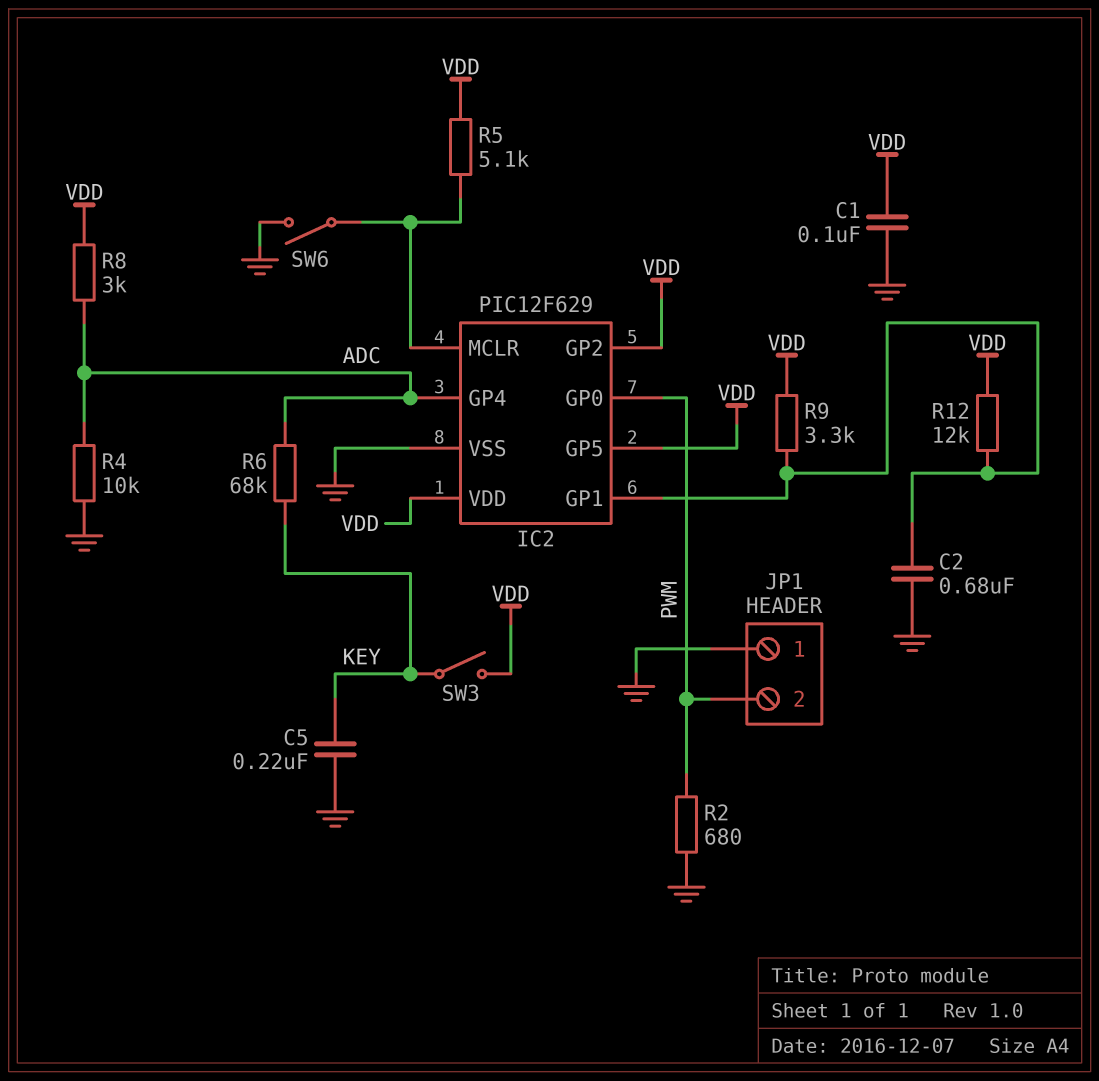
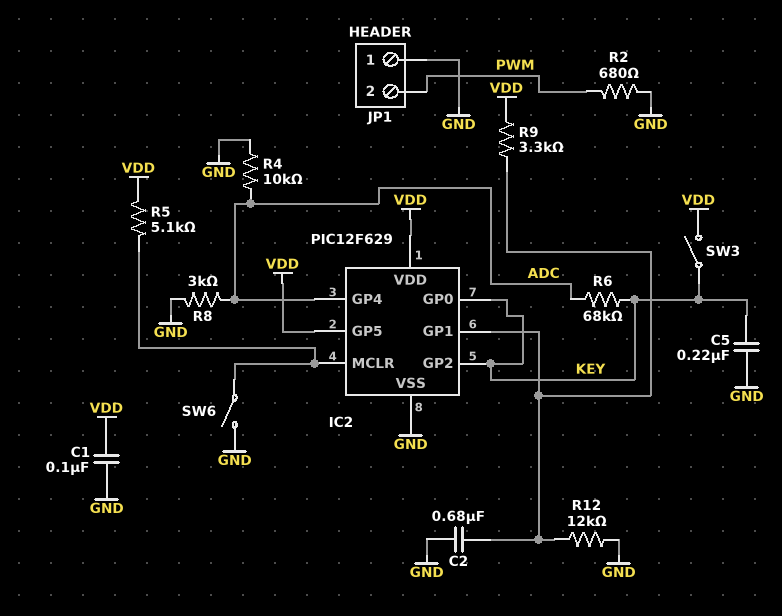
IC2 pin GP0: PWM -> KEY
IC2 pin GP2: VDD -> KEY
R8: 3k (ADC, VDD) -> 3k (ADC, GND)
R12: 12k (IC2/GP1, VDD) -> 12k (GND, IC2/GP1)

